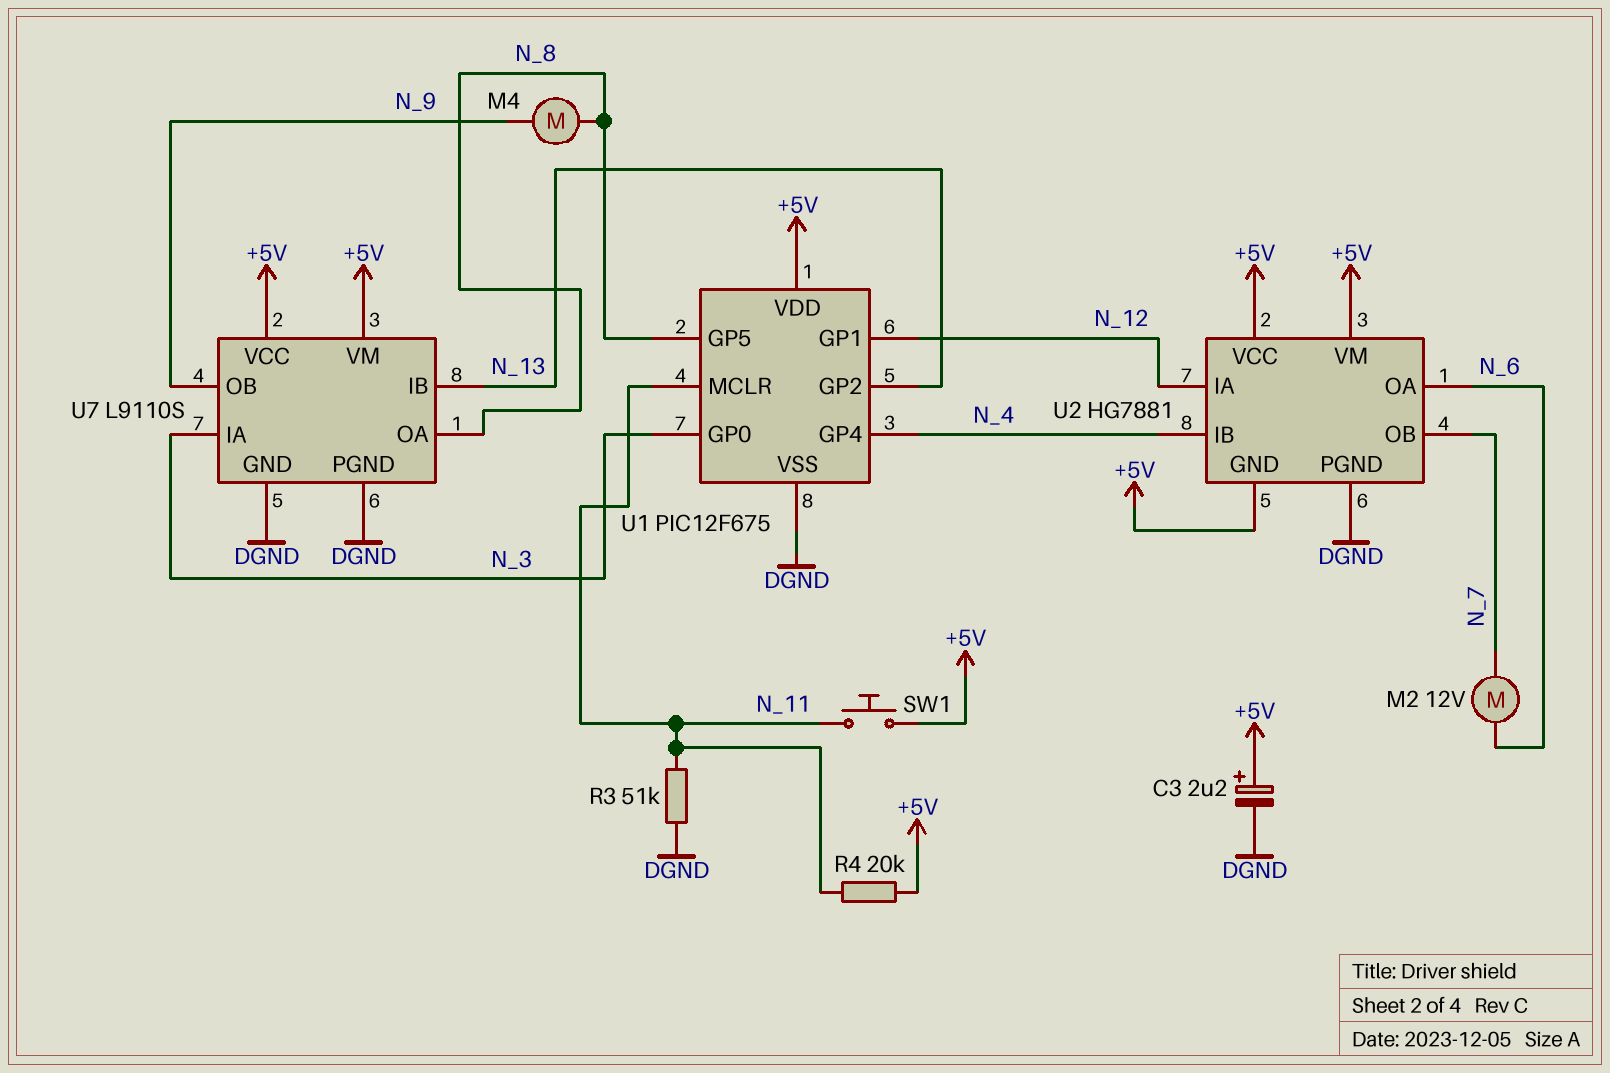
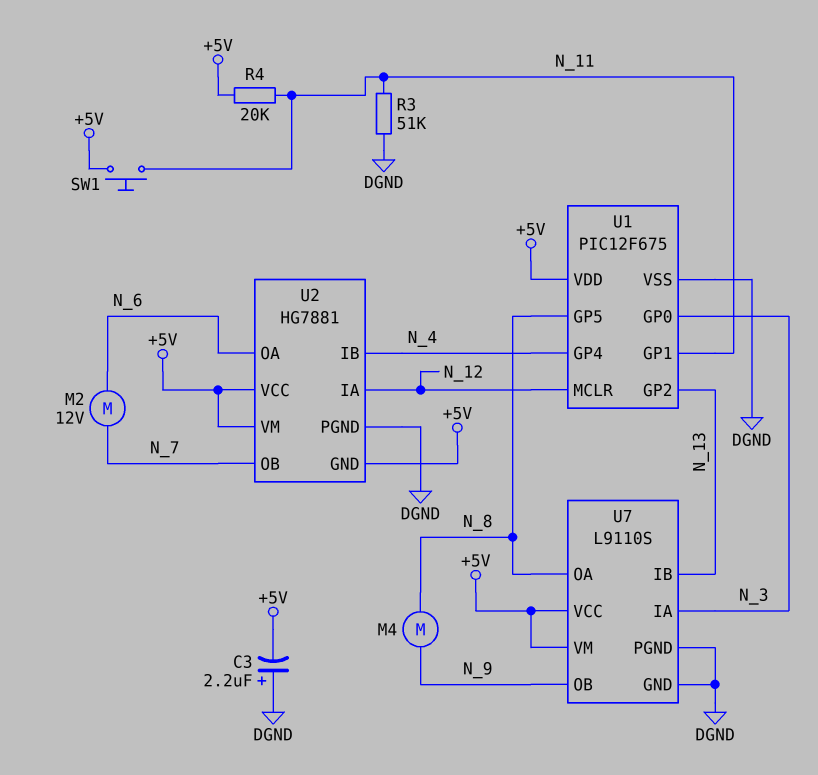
C3: 2.2uF (plus +5V, minus DGND) -> 2.2uF (plus DGND, minus +5V)
U1 pin GP1: N_12 -> N_11
U1 pin MCLR: N_11 -> N_12

